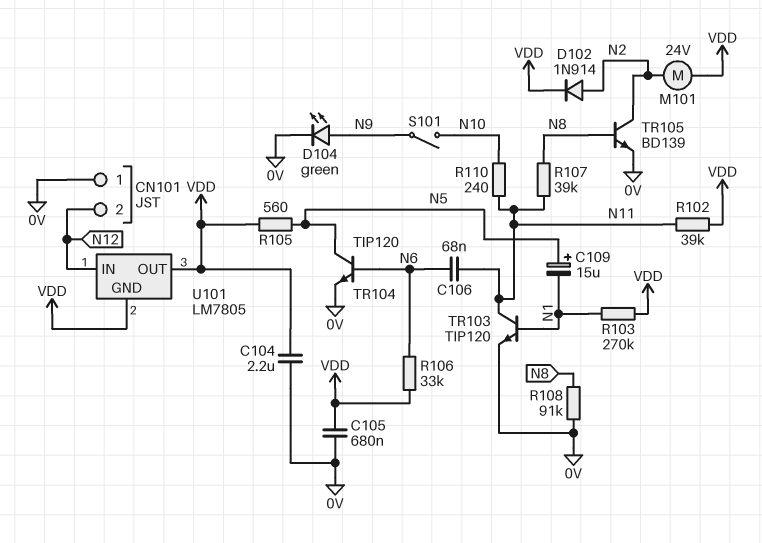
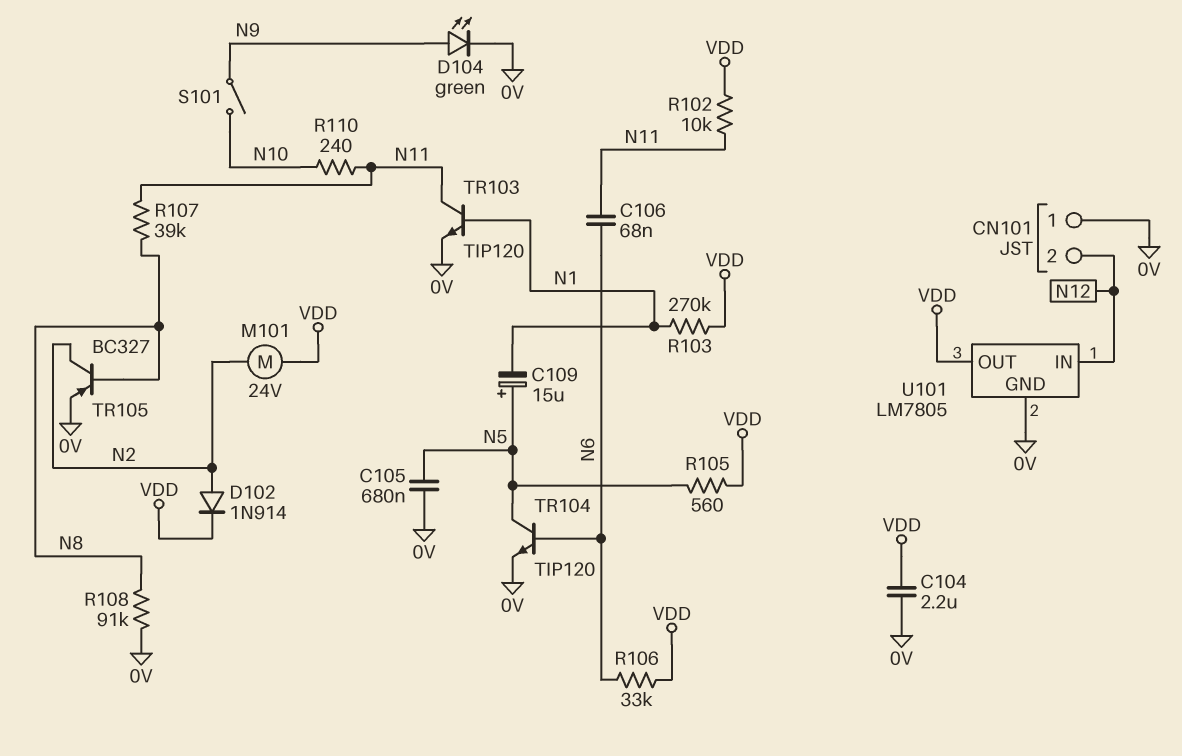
C105: 680nF (0V, VDD) -> 680nF (0V, N5)
R102: 39k (N11, VDD) -> 10k (N11, VDD)
TR105: NPN BD139 (B N8, C N2, E 0V) -> PNP BC327 (B N8, C N2, E 0V)
U101 pin GND: VDD -> 0V

